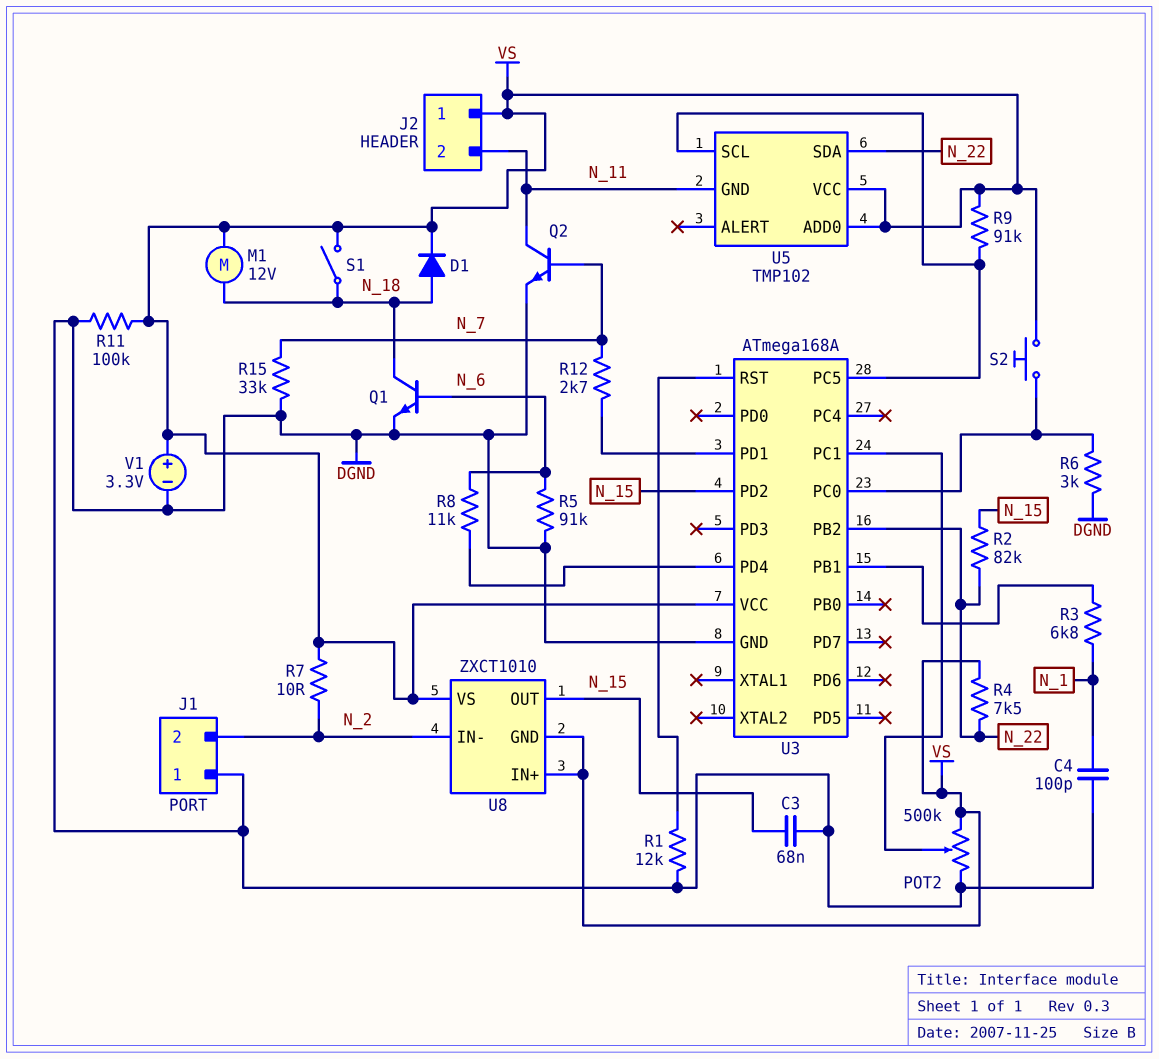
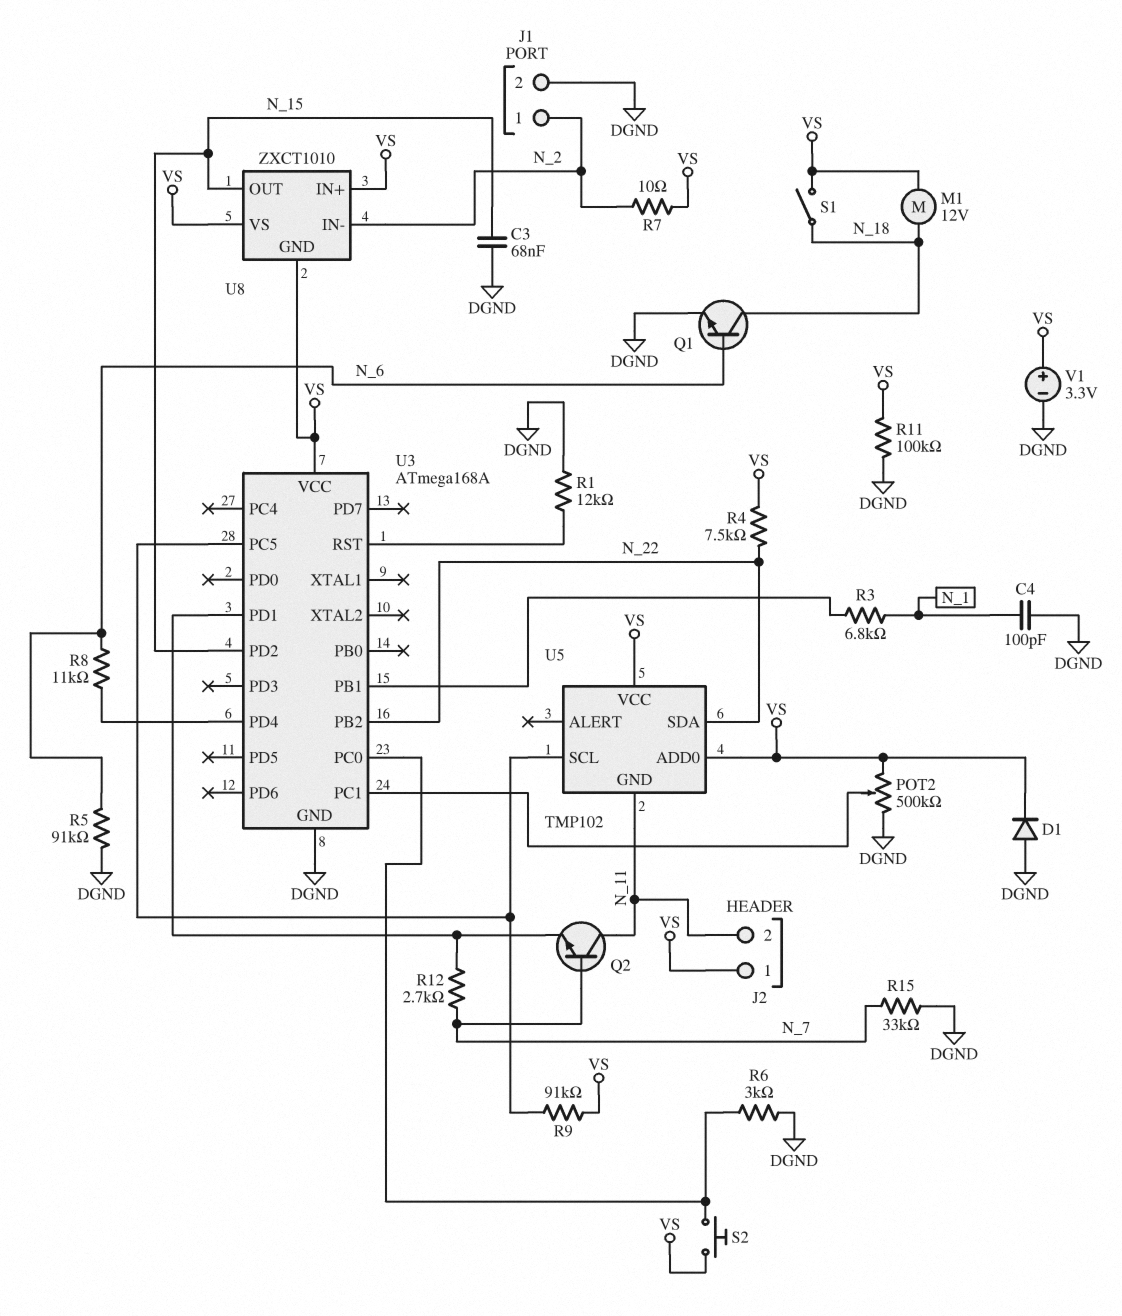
D1: diode (A N_18, K VS) -> diode (A DGND, K VS)
J1 pin 1: DGND -> N_2
J1 pin 2: N_2 -> DGND
Q2: NPN (B N_7, C N_11, E DGND) -> NPN (B N_7, C N_11, E U3/PD1)
R2: 82k (N_15, N_22) -> none

